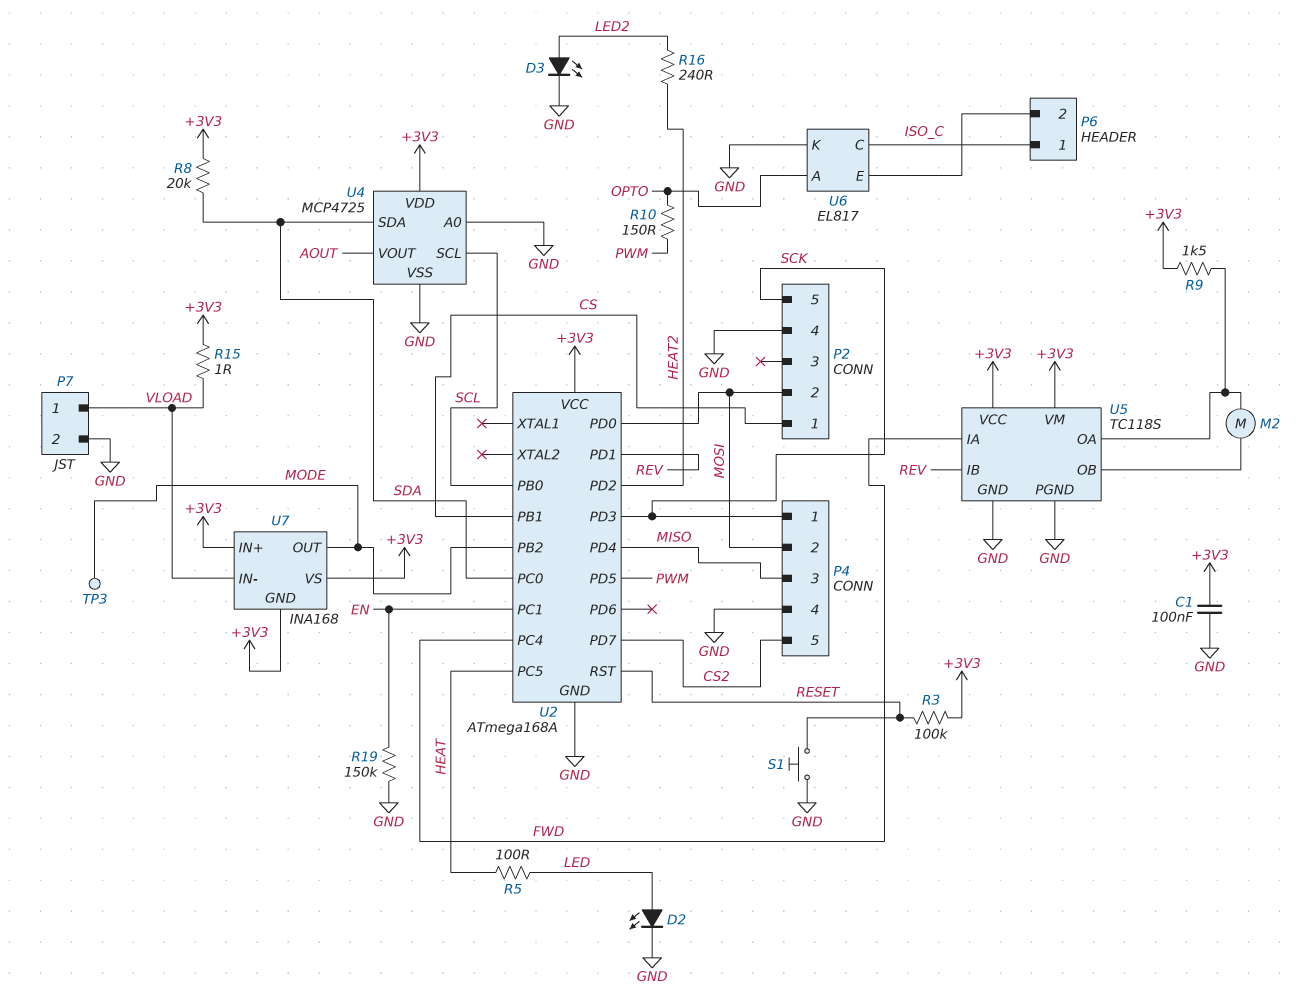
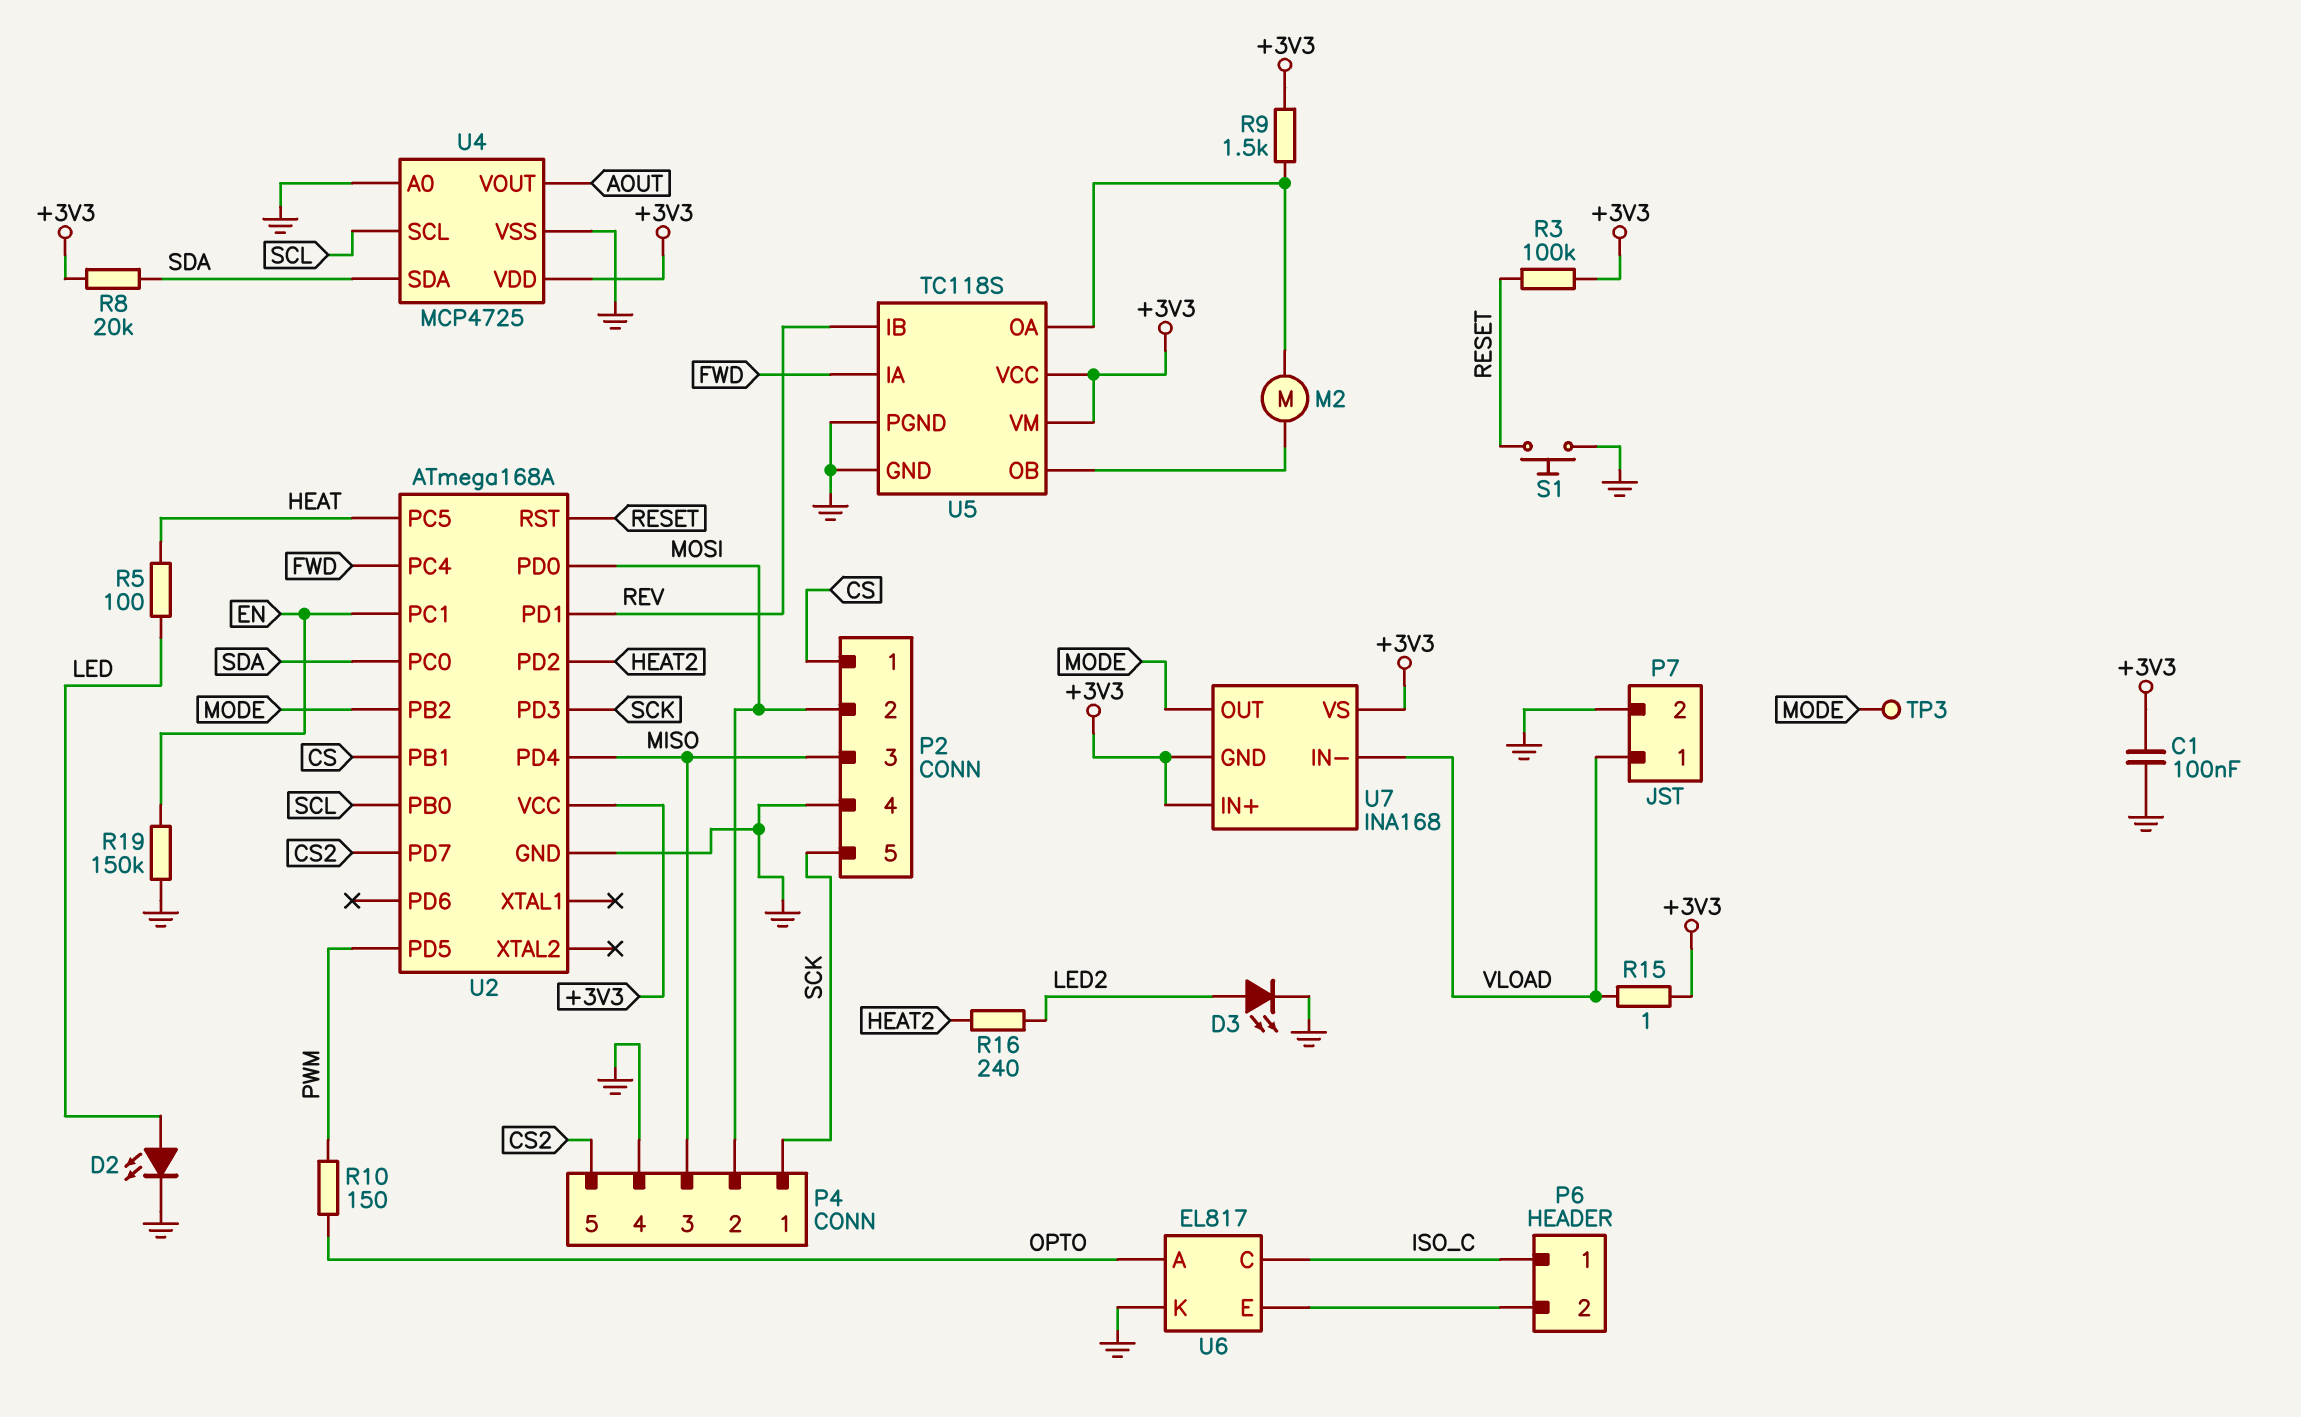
P2 pin 3: none -> MISO

